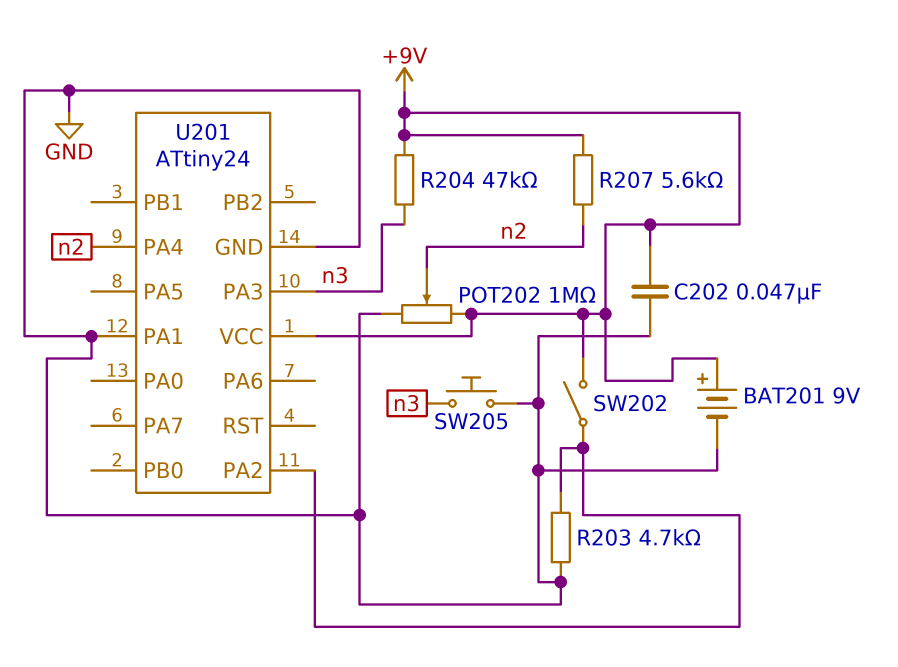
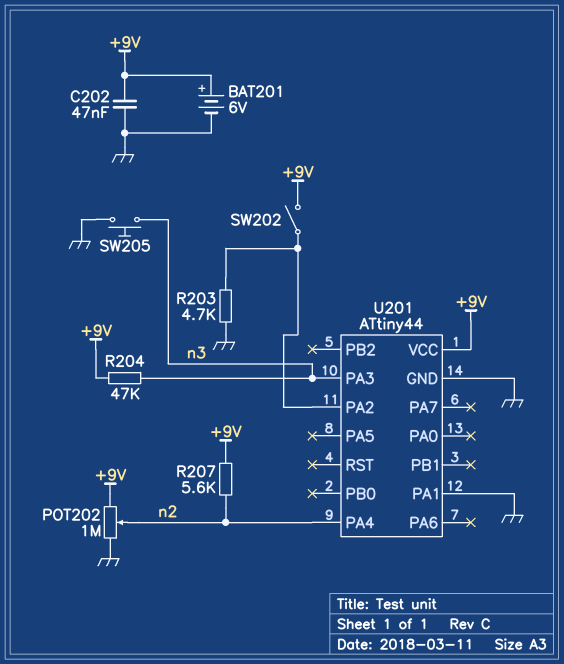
BAT201: 9V (plus +9V, minus GND) -> 6V (plus +9V, minus GND)
U201: ATtiny24 -> ATtiny44

